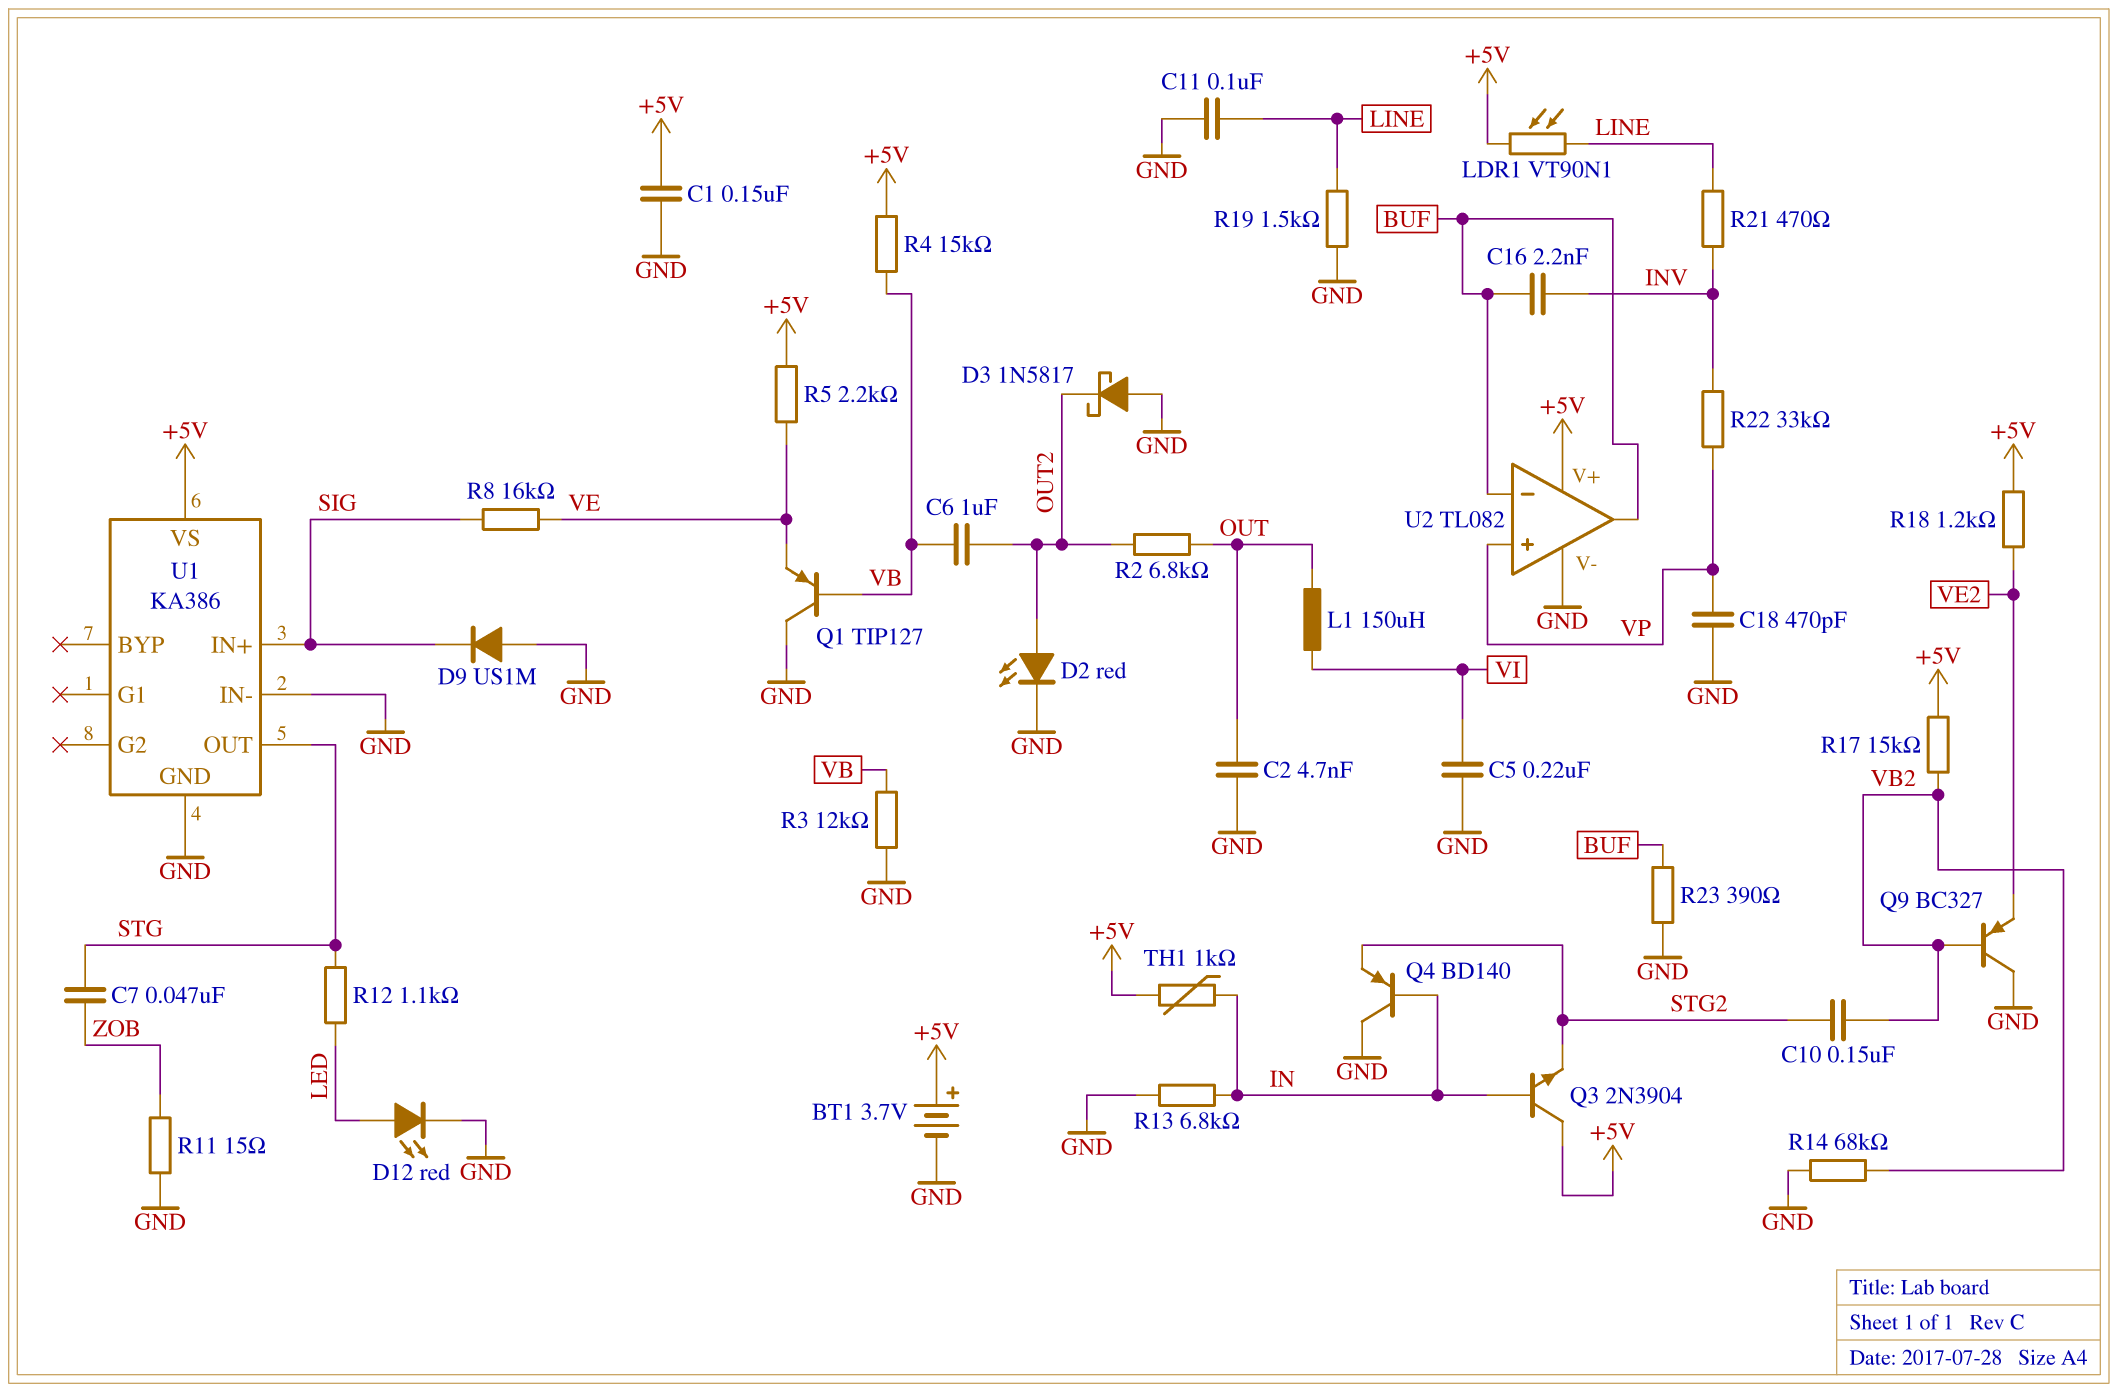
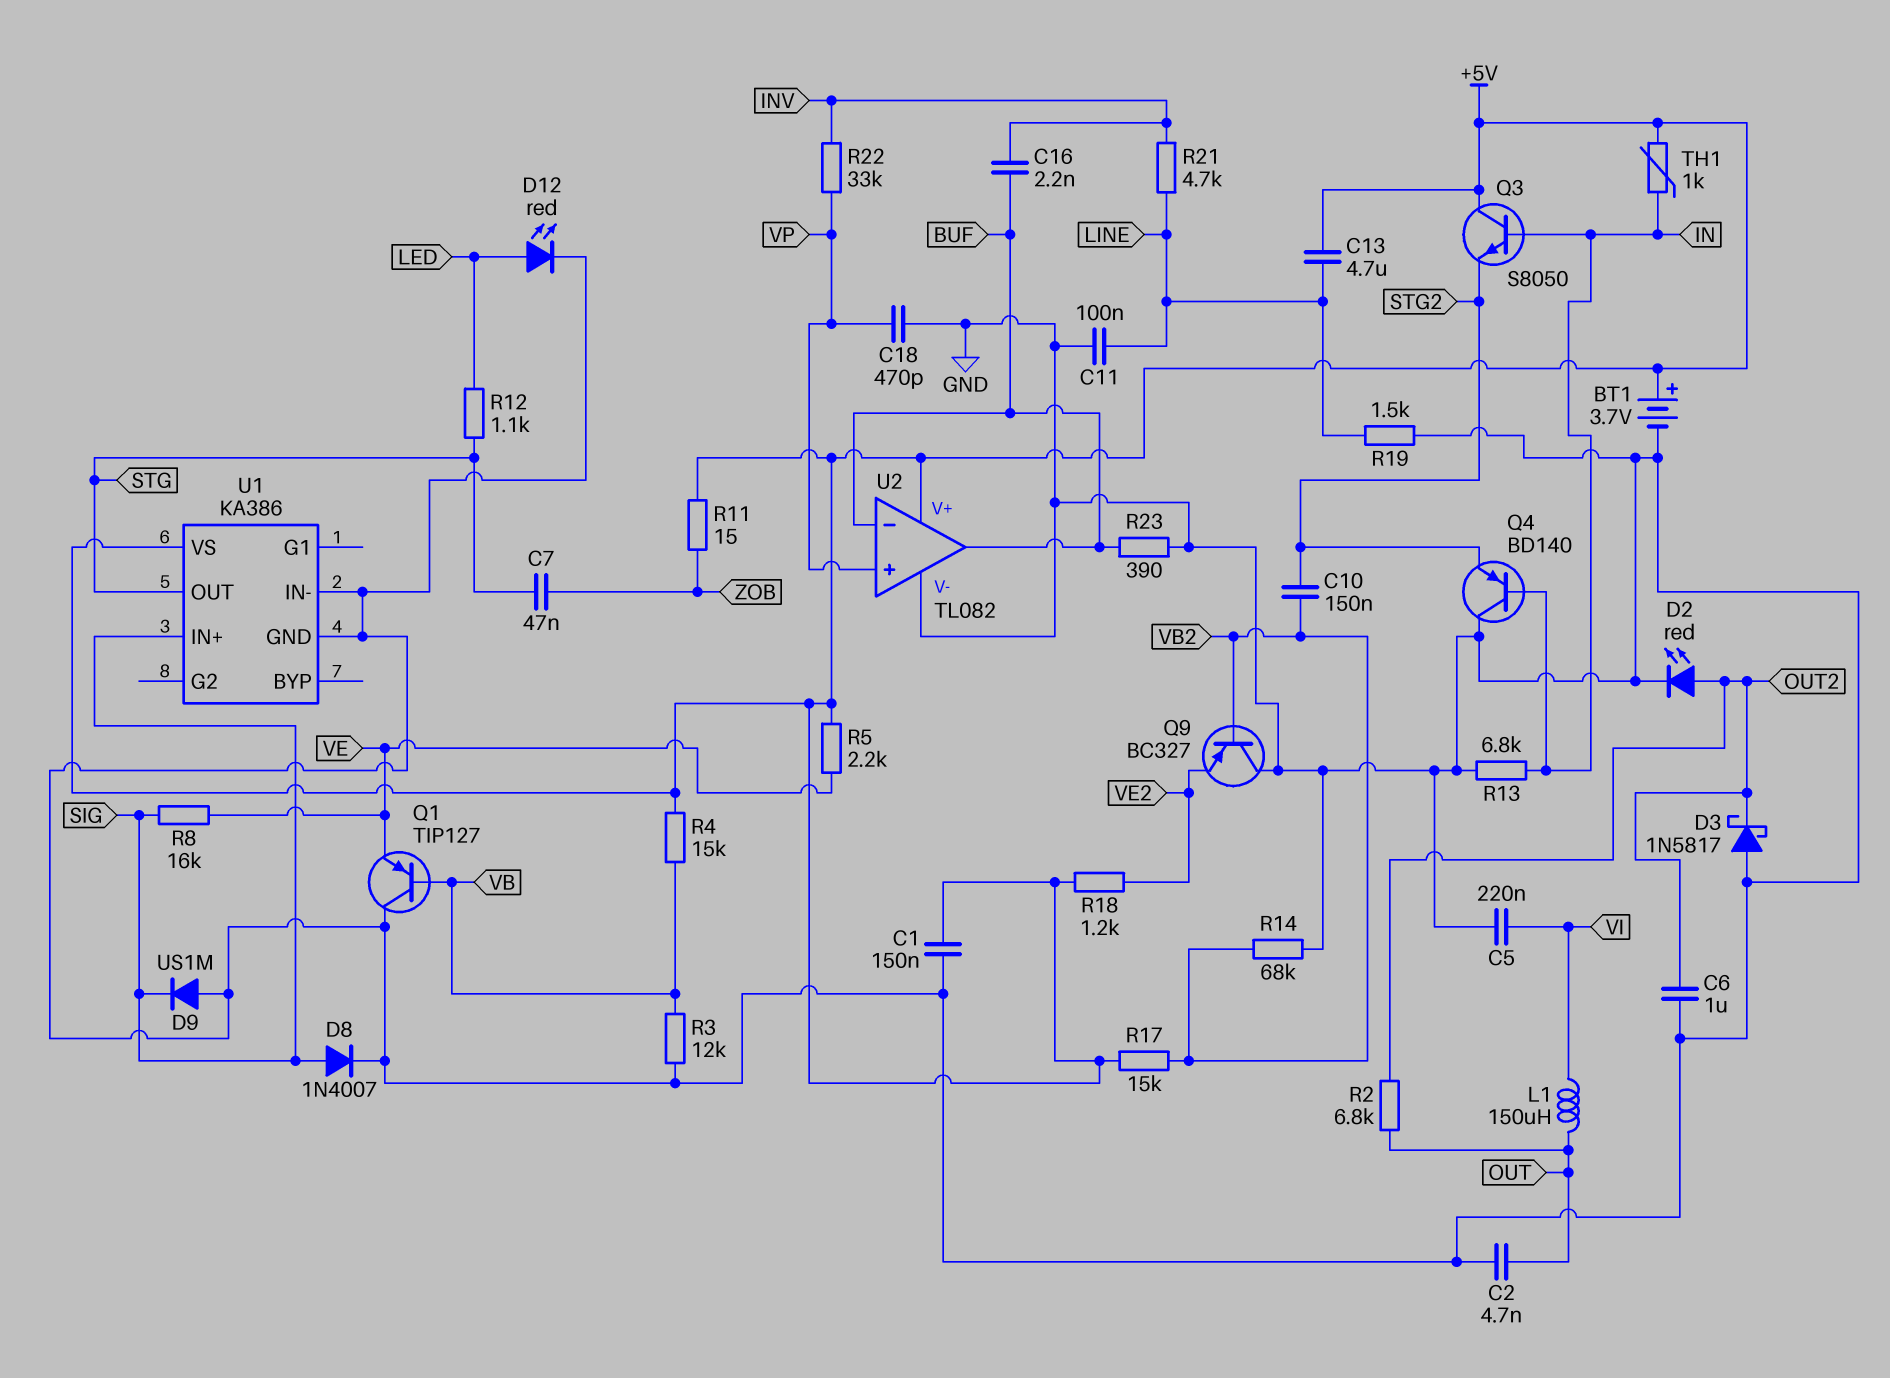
C6: 1uF (OUT2, VB) -> 1uF (GND, OUT2)
C13: none -> 4.7uF (+5V, LINE)
D8: none -> diode 1N4007 (A SIG, K GND)
LDR1: VT90N1 (+5V, LINE) -> none
Q3: NPN 2N3904 (B IN, C +5V, E STG2) -> NPN S8050 (B IN, C +5V, E STG2)
R11: 15 (GND, ZOB) -> 15 (+5V, ZOB)
R21: 470 (INV, LINE) -> 4.7k (INV, LINE)

